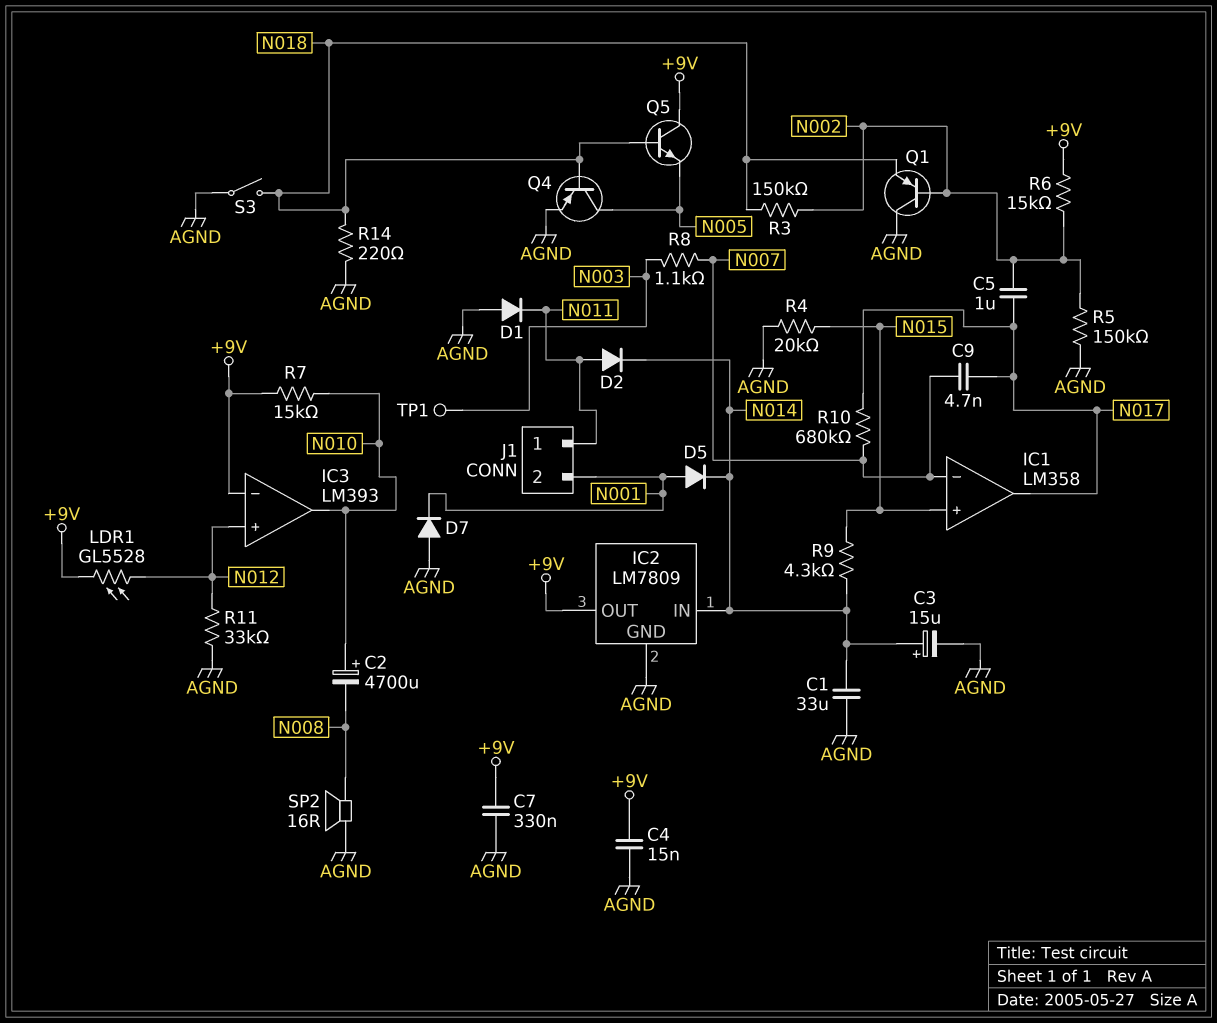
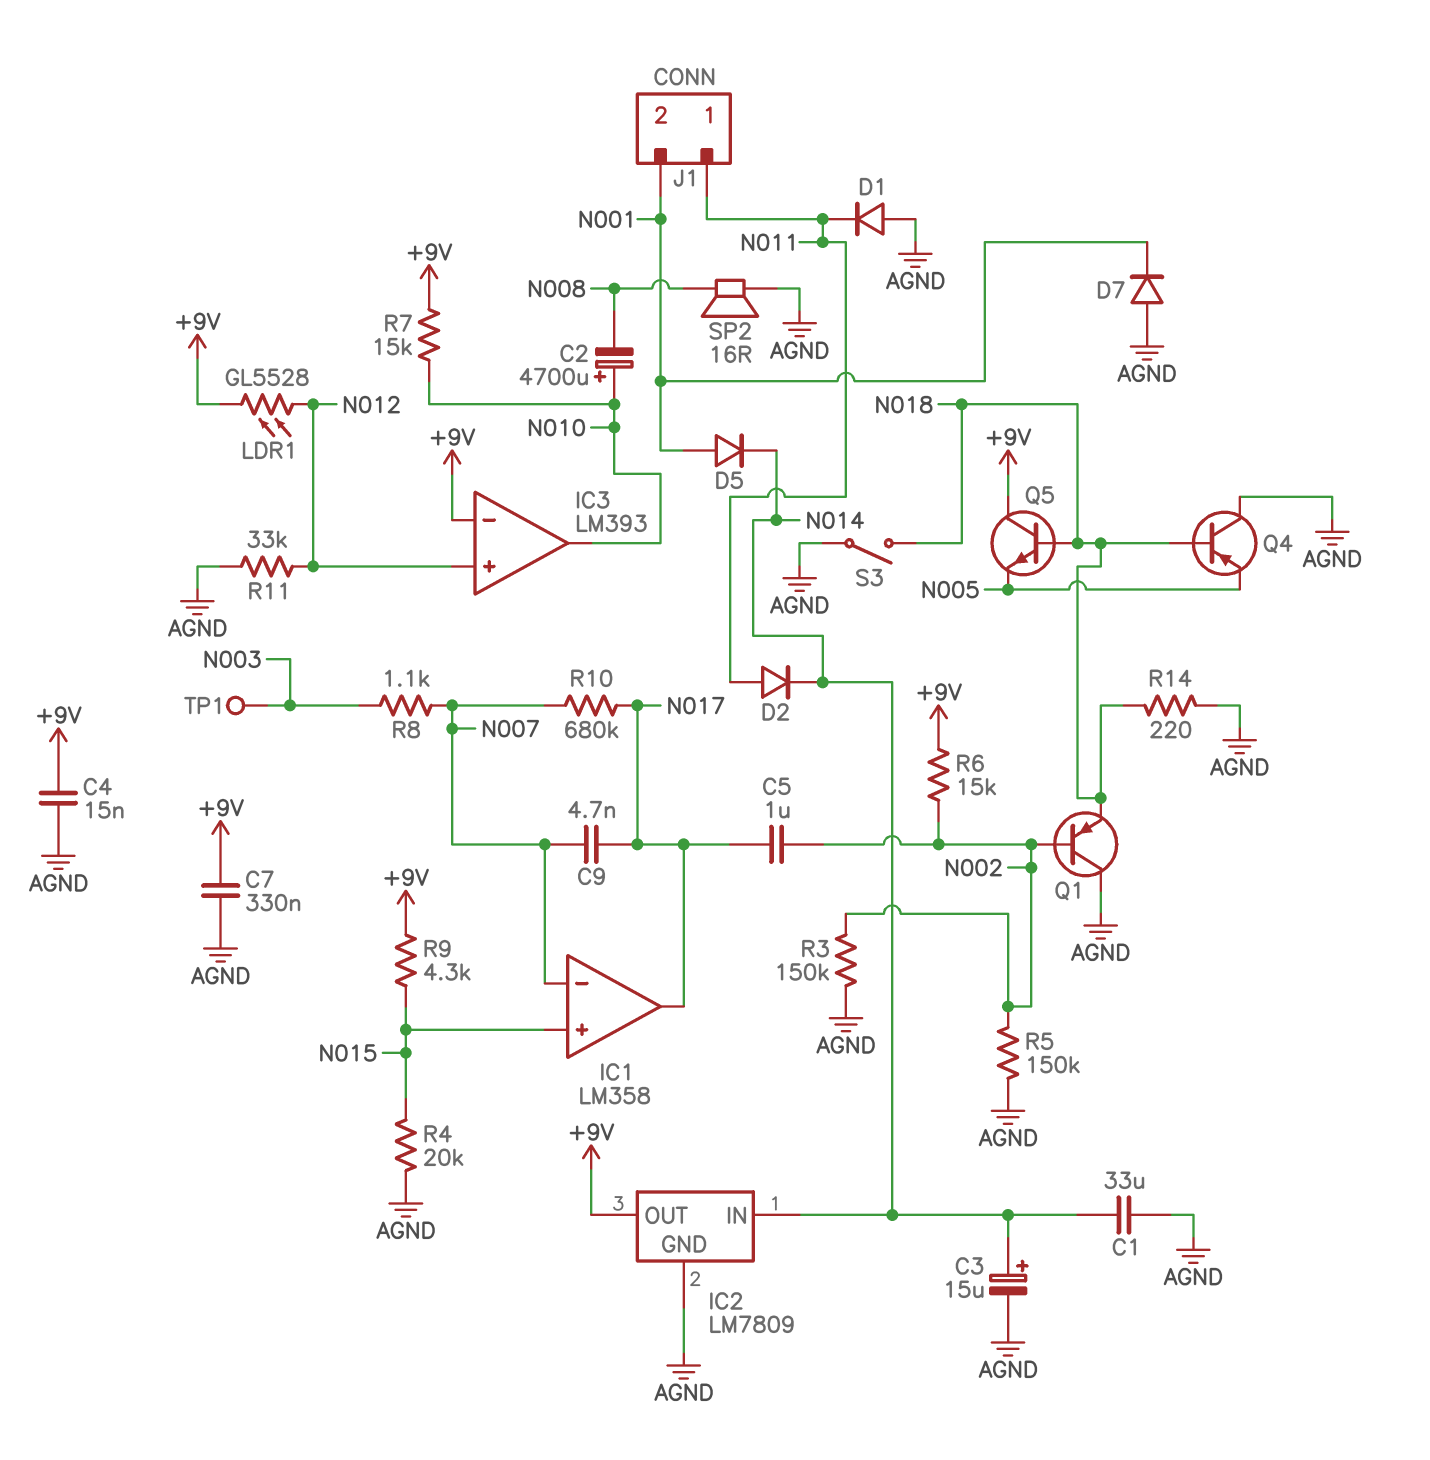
Q4: PNP (B N018, C N005, E AGND) -> PNP (B N018, C AGND, E N005)
R3: 150k (N002, N018) -> 150k (AGND, N002)
R9: 4.3k (N014, N015) -> 4.3k (+9V, N015)

